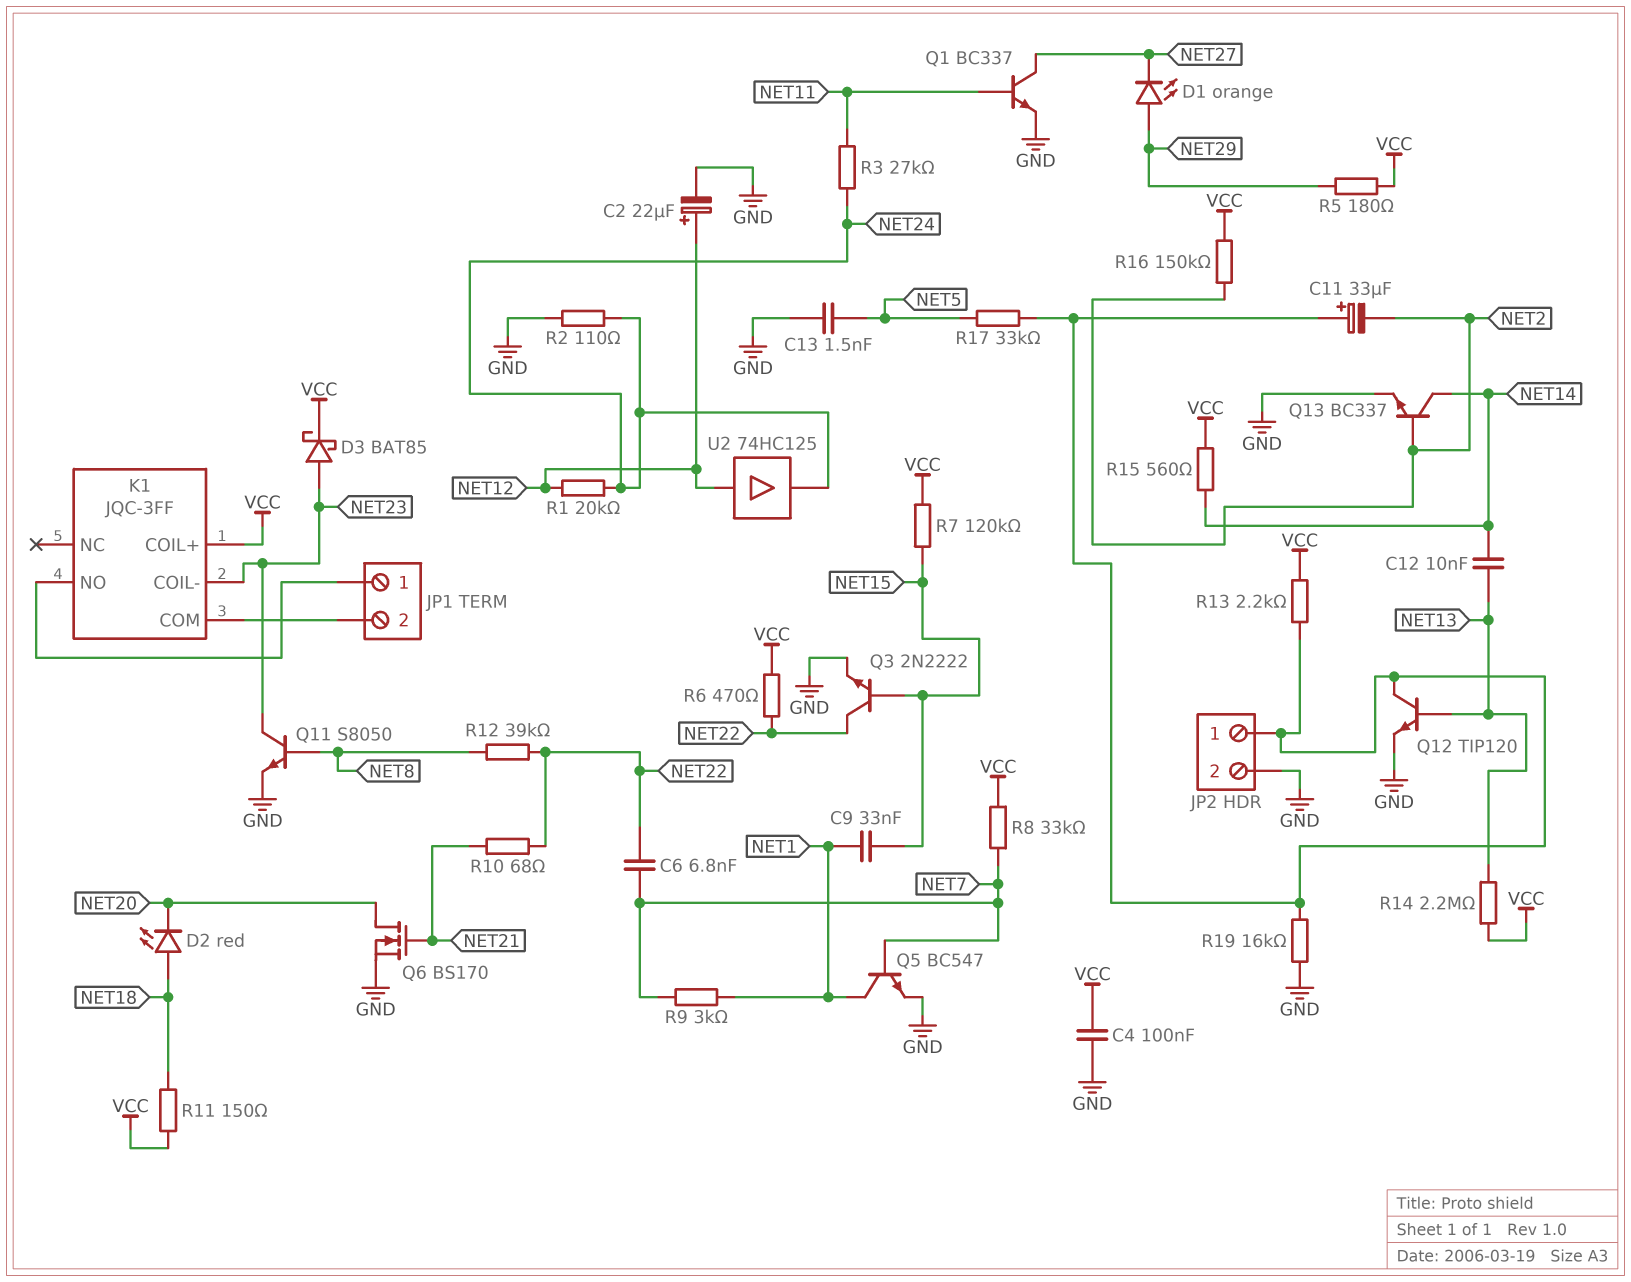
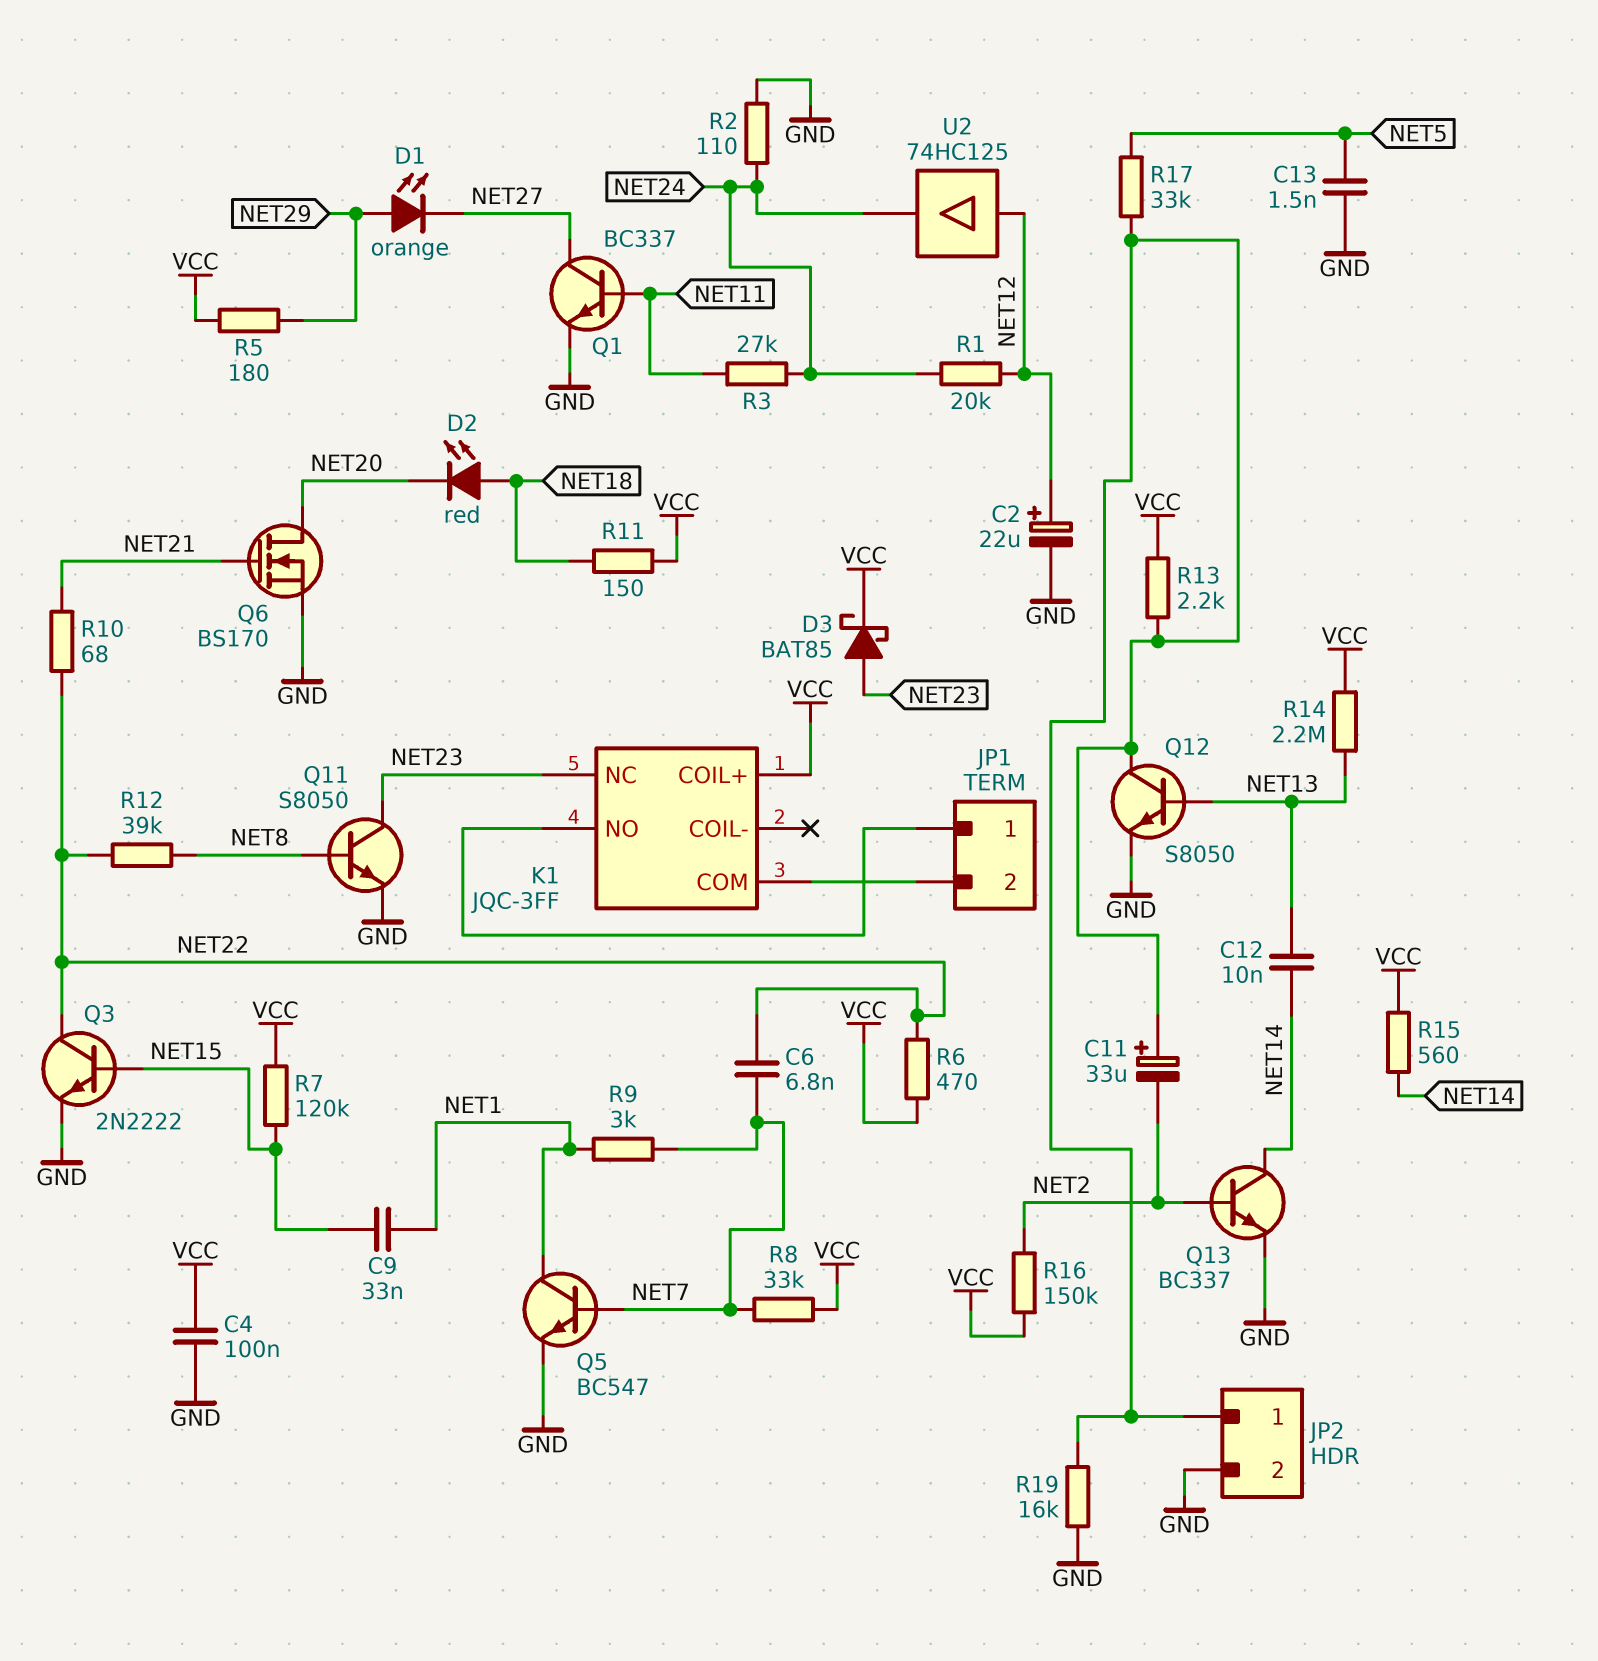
K1 pin COIL-: NET23 -> none
K1 pin NC: none -> NET23
Q12: NPN TIP120 (B NET13, C JP2/1, E GND) -> NPN S8050 (B NET13, C JP2/1, E GND)

